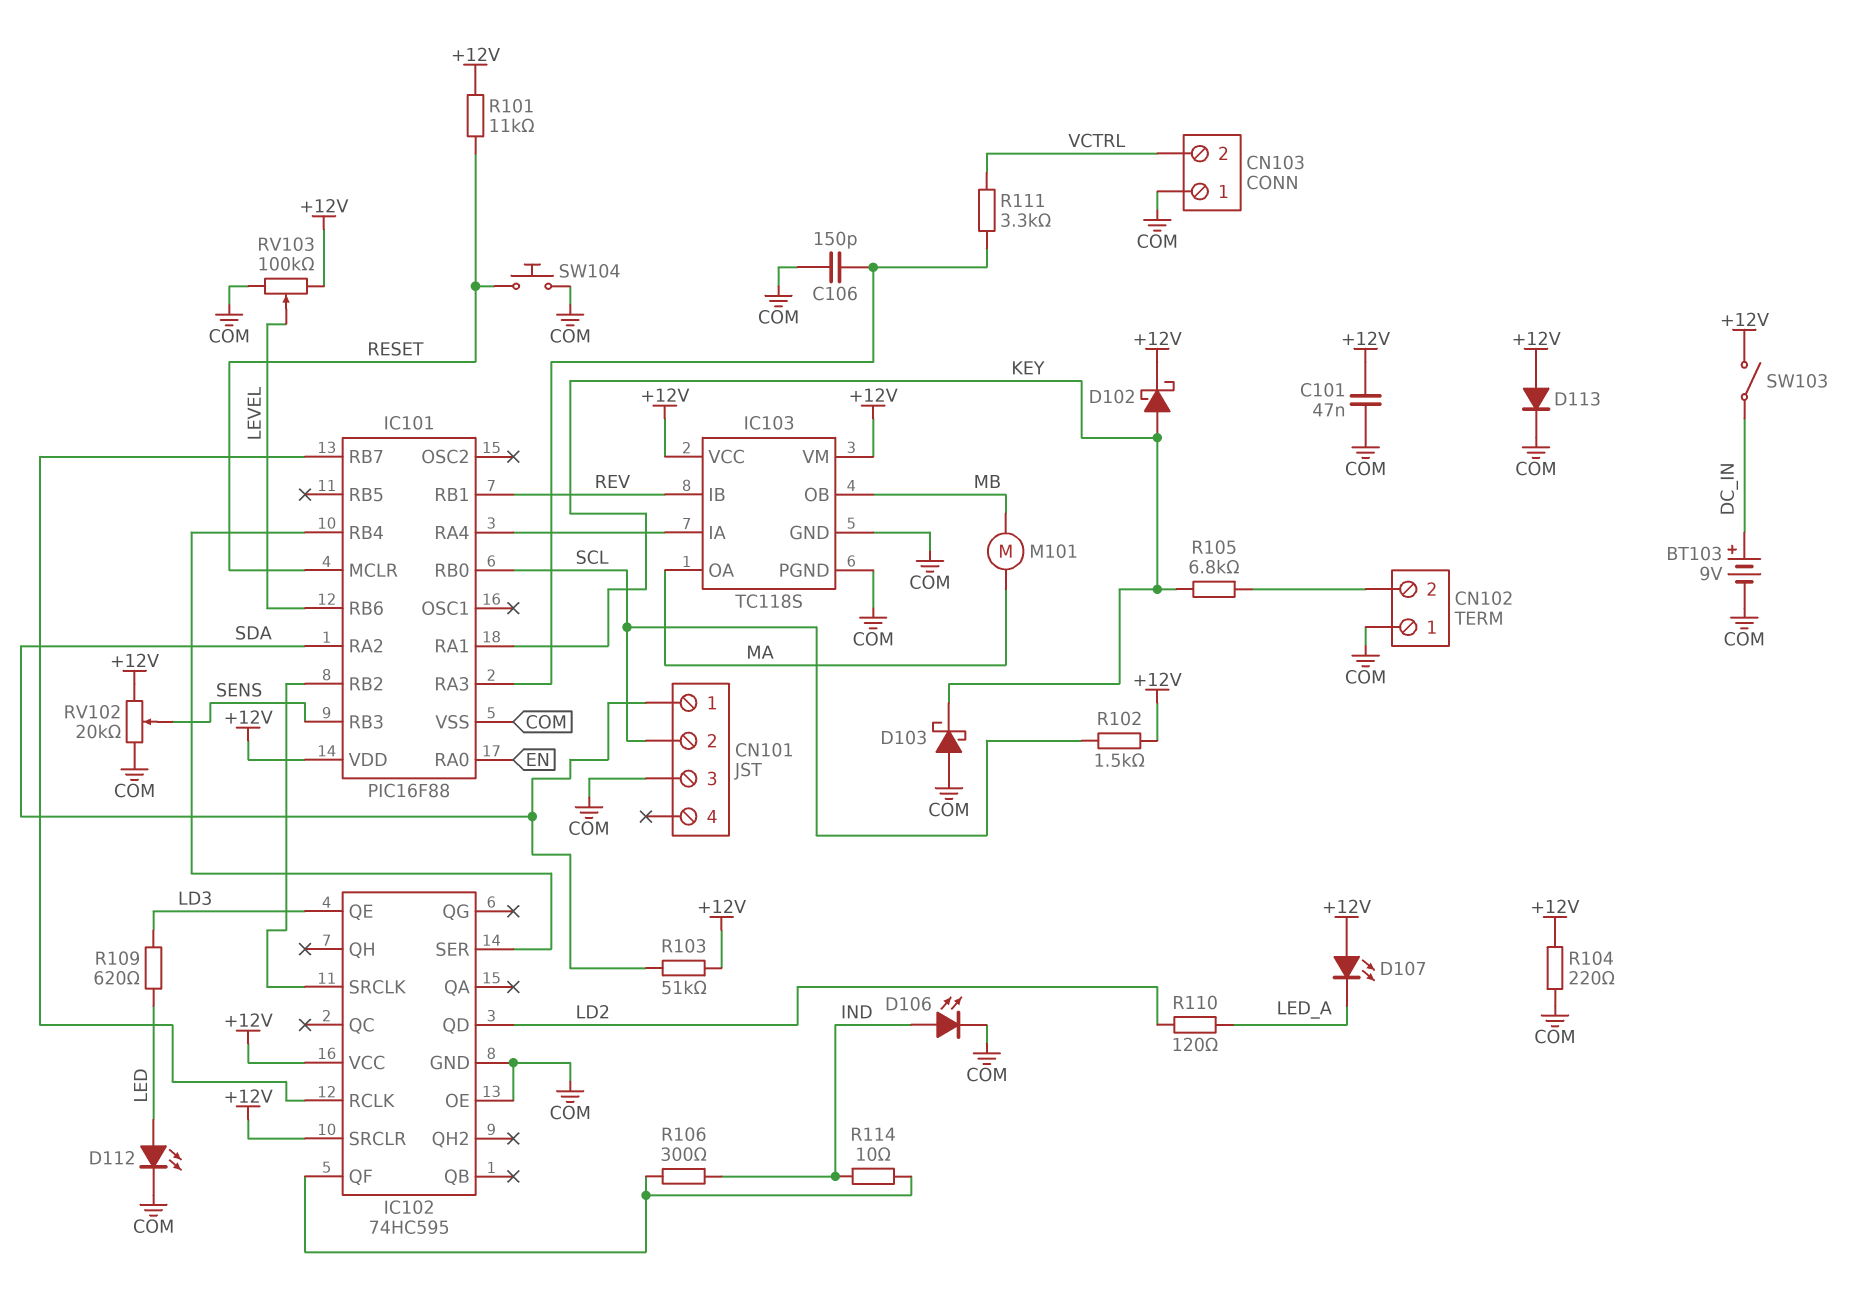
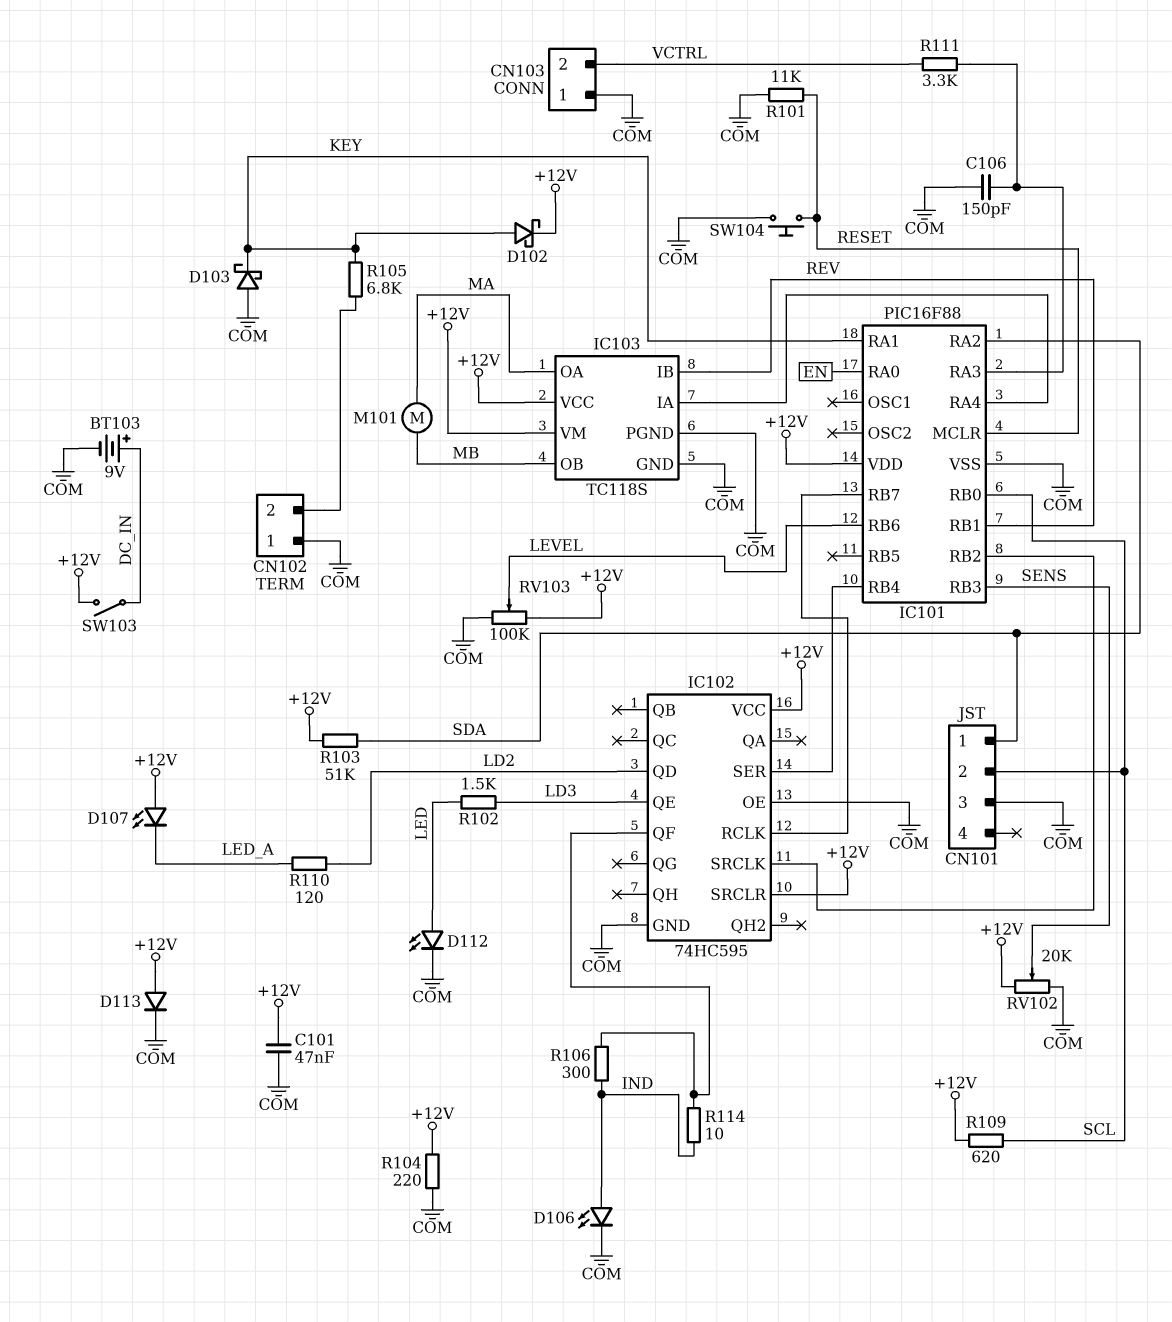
R101: 11k (+12V, RESET) -> 11k (COM, RESET)
R102: 1.5k (+12V, SCL) -> 1.5k (LD3, LED)
R109: 620 (LD3, LED) -> 620 (+12V, SCL)

